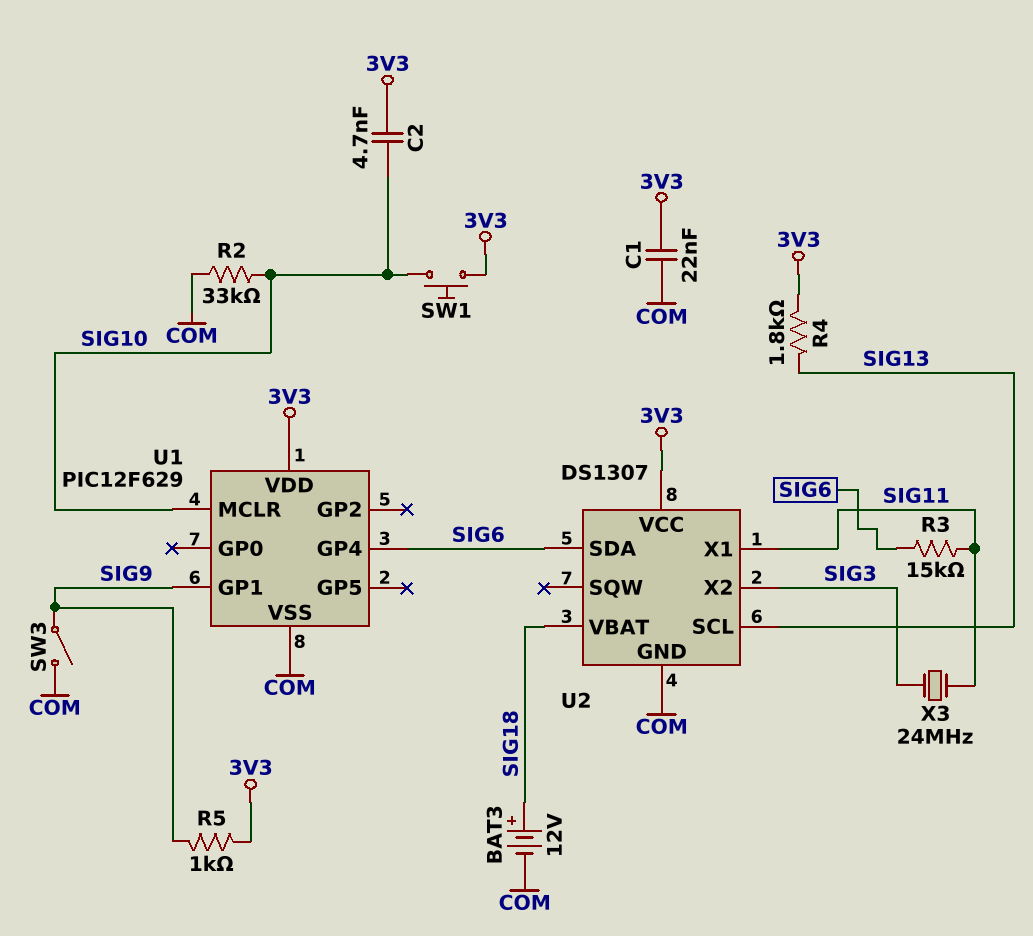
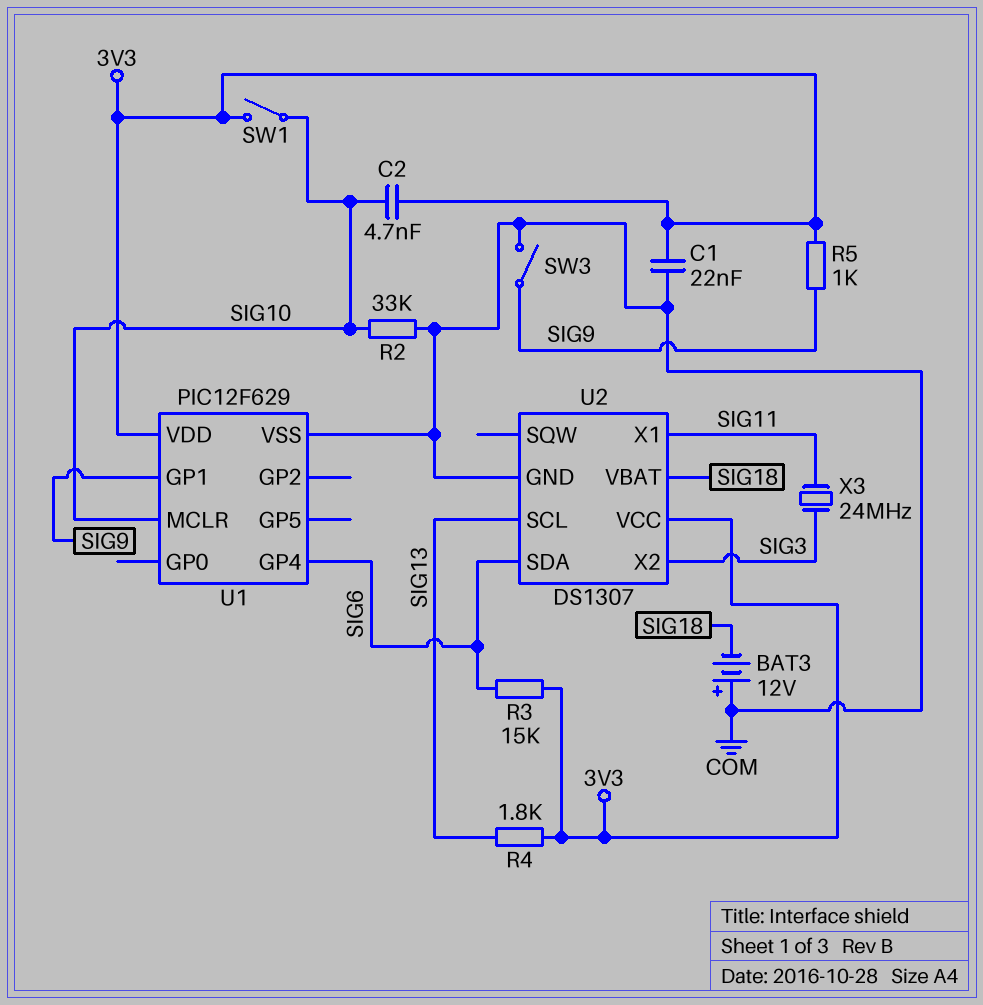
BAT3: 12V (plus SIG18, minus COM) -> 12V (plus COM, minus SIG18)
R3: 15k (SIG6, SIG11) -> 15k (3V3, SIG6)
SW1: button (3V3, SIG10) -> switch (3V3, SIG10)

